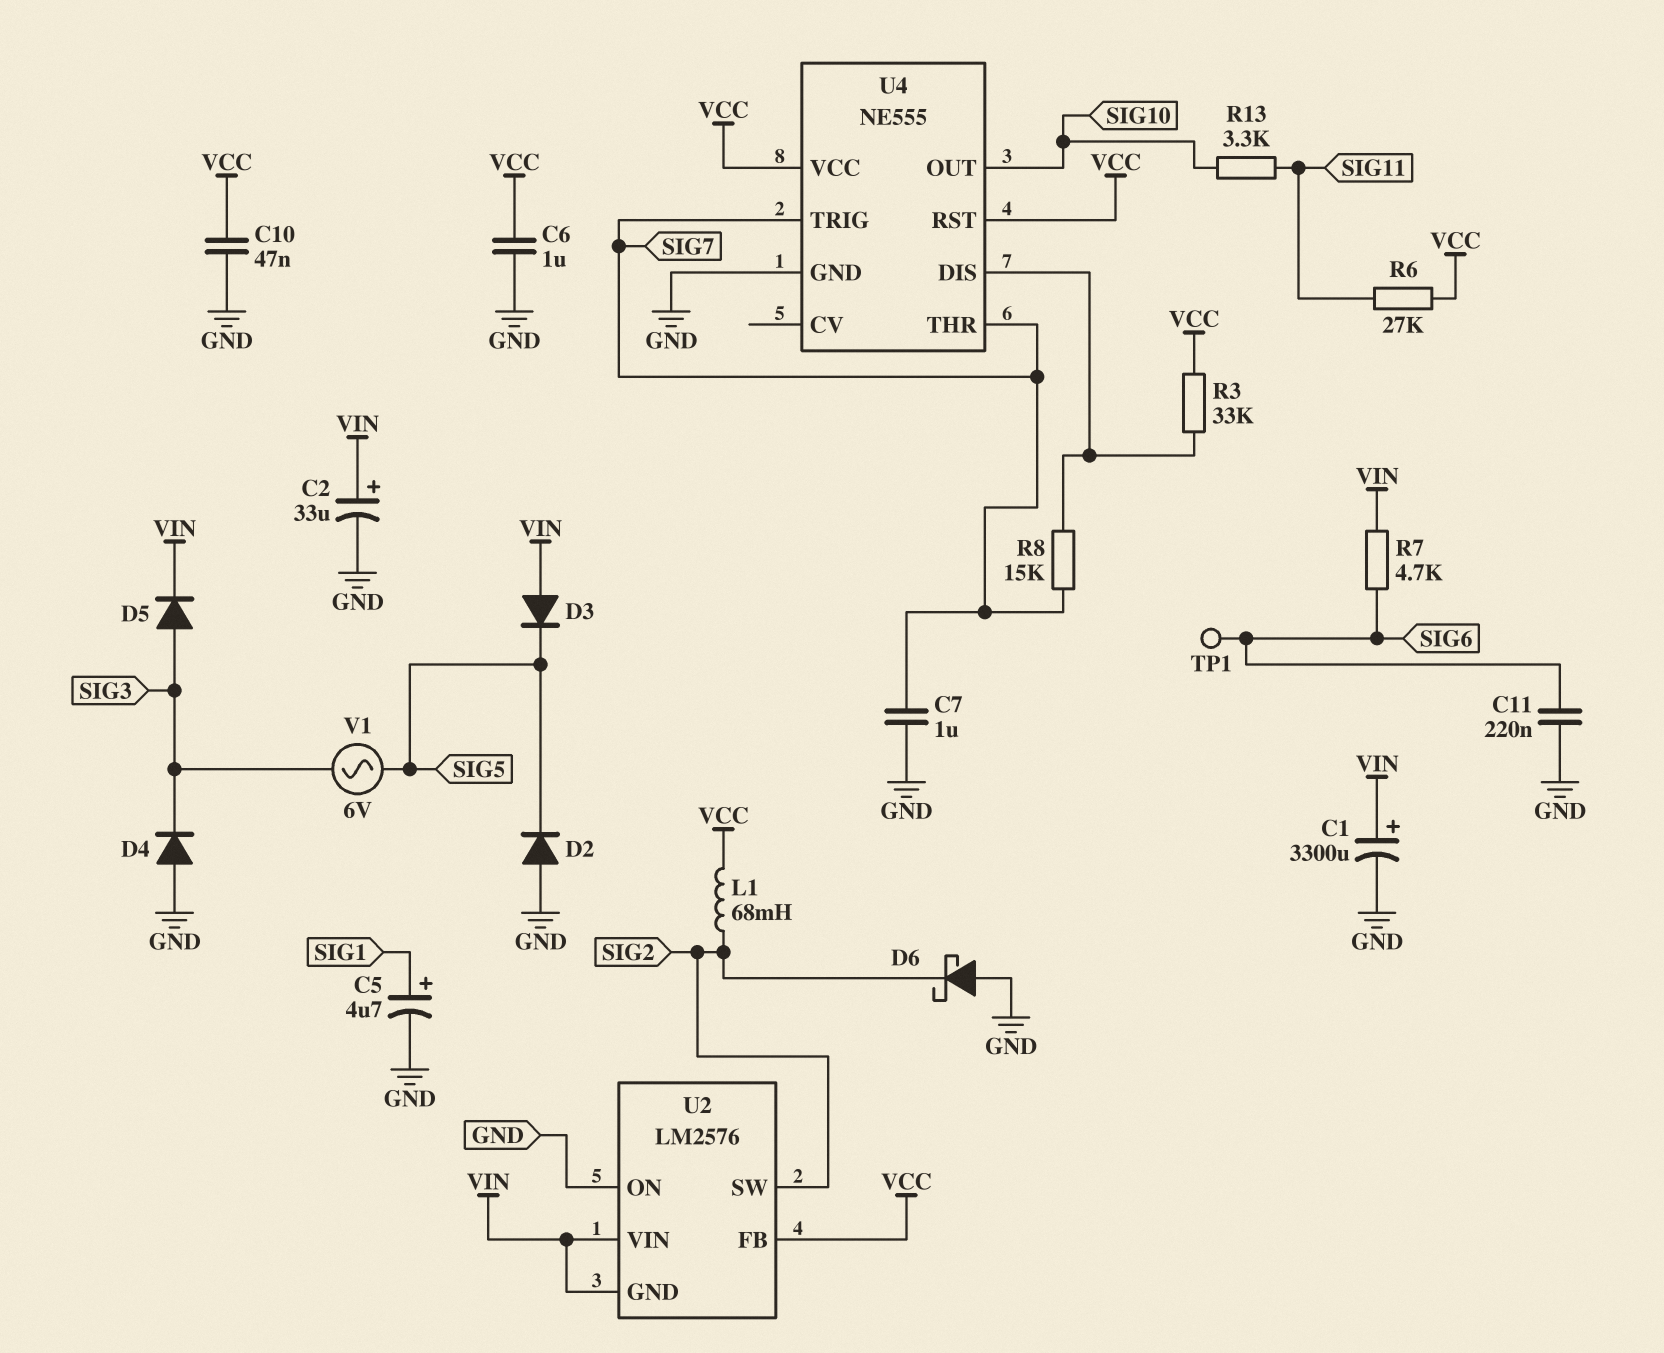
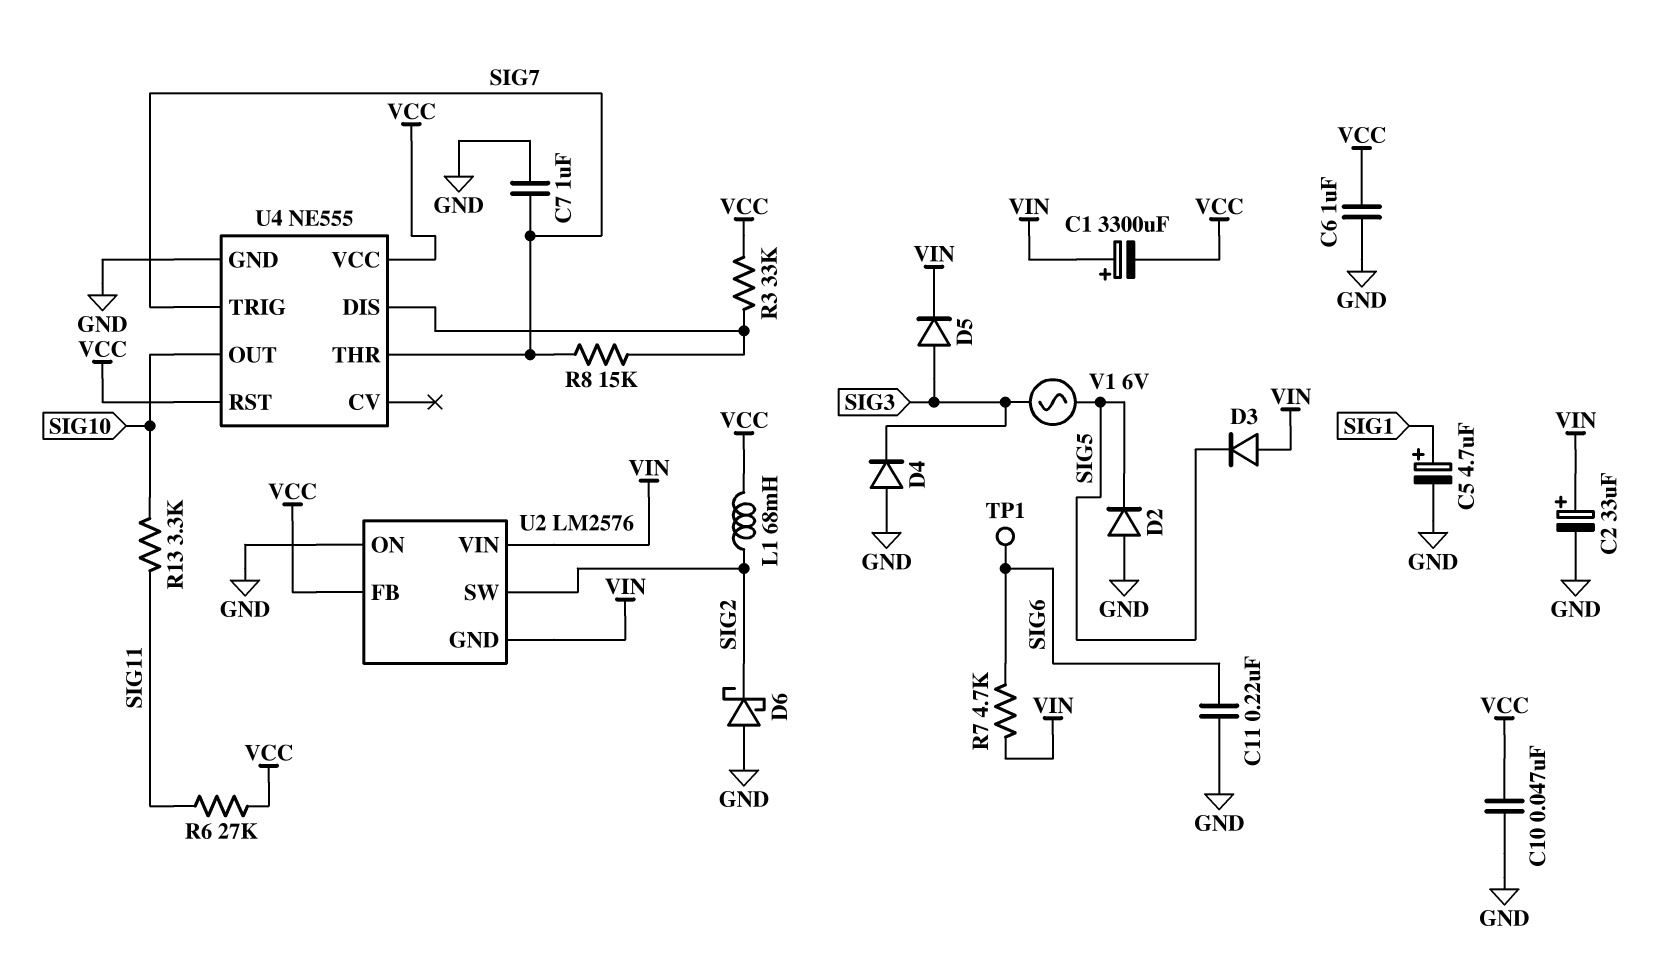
C1: 3300uF (plus VIN, minus GND) -> 3300uF (plus VIN, minus VCC)

